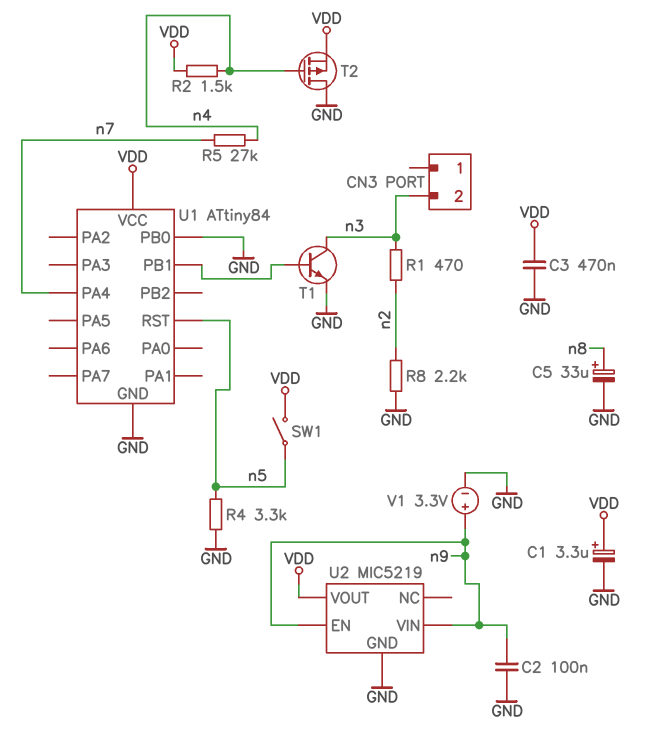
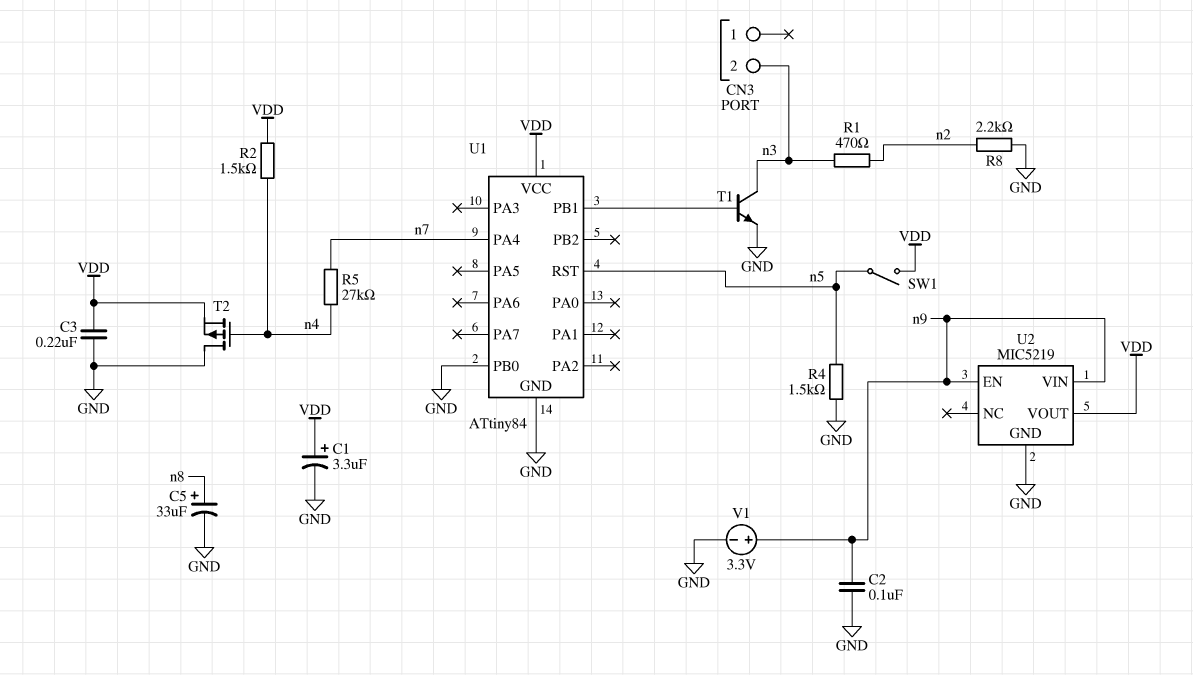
C3: 470nF (GND, VDD) -> 220nF (GND, VDD)
R4: 3.3k (GND, n5) -> 1.5k (GND, n5)

